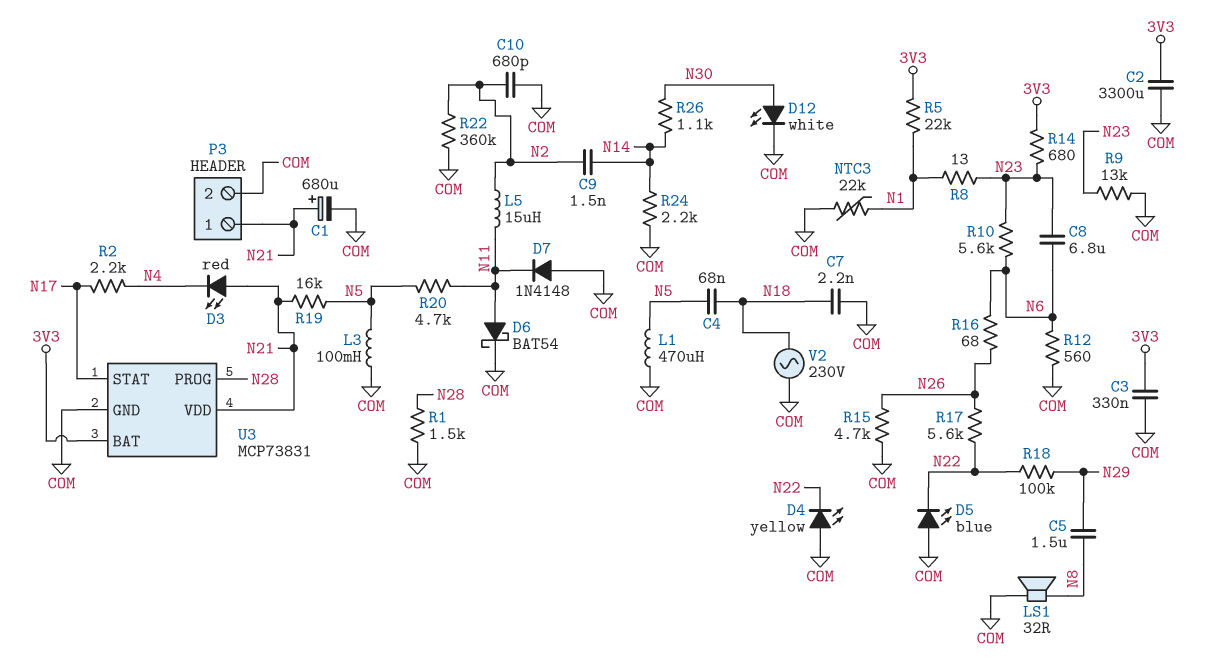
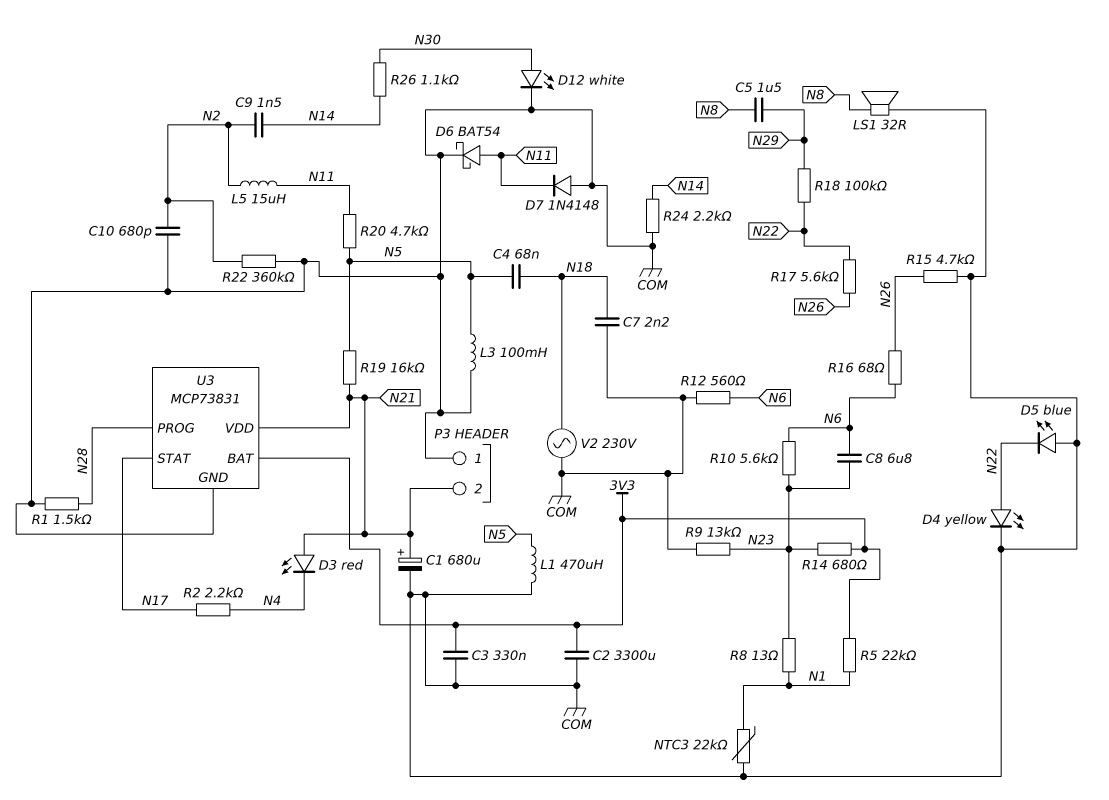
D4: LED yellow (A COM, K N22) -> LED yellow (A N22, K COM)
P3 pin 1: N21 -> COM
P3 pin 2: COM -> N21

